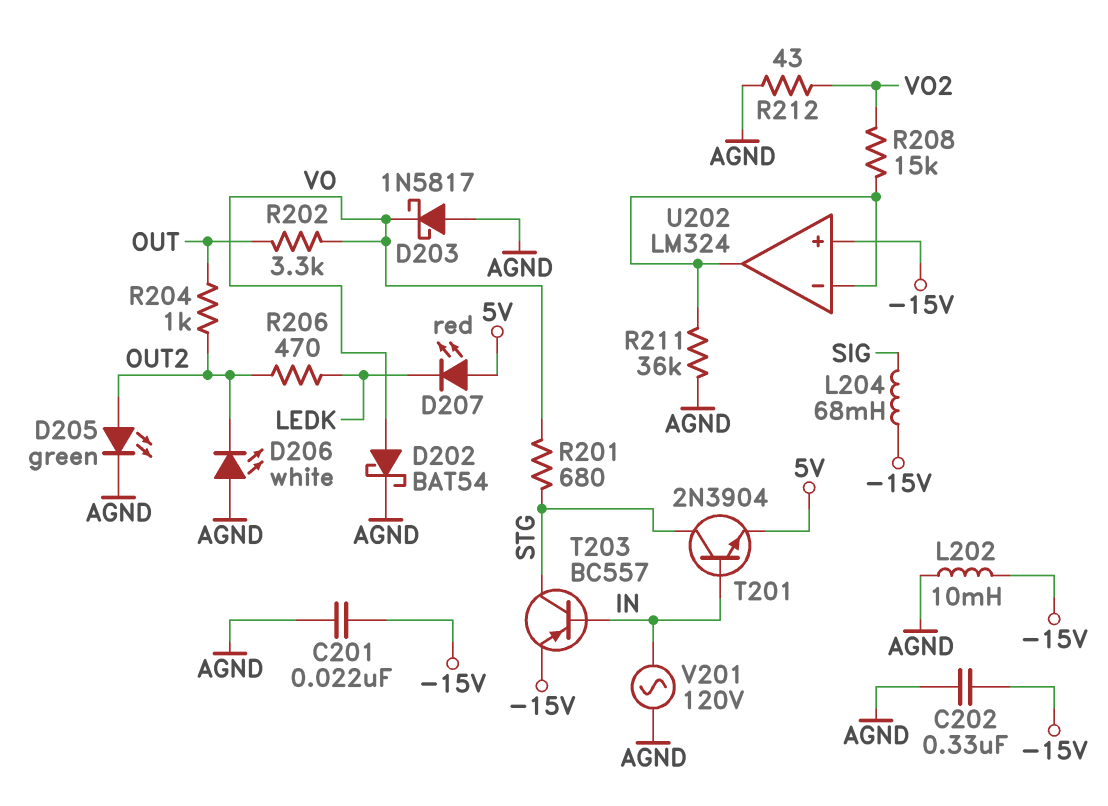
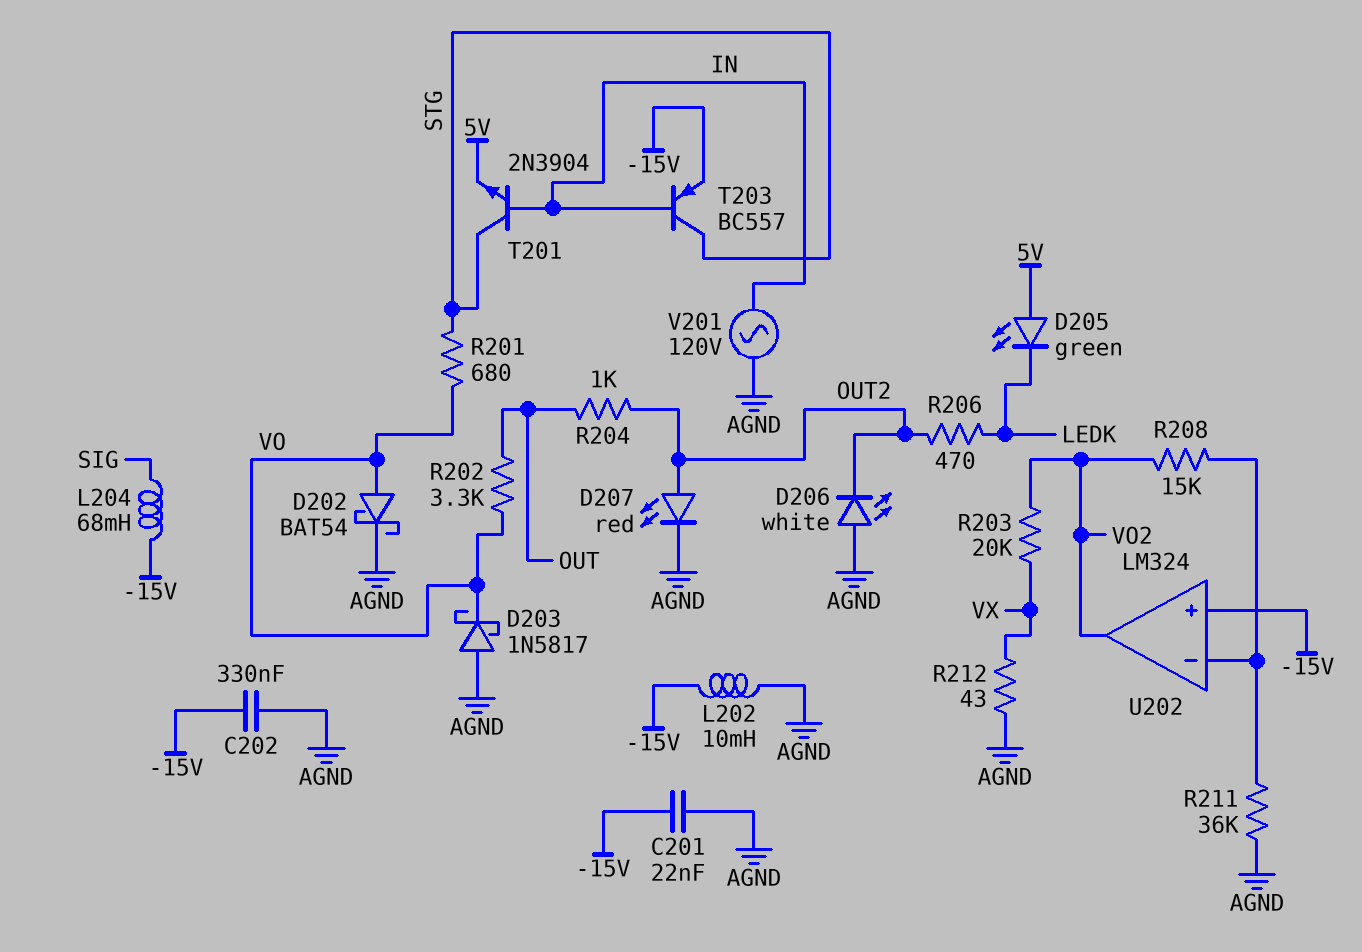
D205: LED green (A OUT2, K AGND) -> LED green (A 5V, K LEDK)
D207: LED red (A 5V, K LEDK) -> LED red (A OUT2, K AGND)
R203: none -> 20k (VO2, VX)
R212: 43 (AGND, VO2) -> 43 (AGND, VX)
U202 pin out: U202/in- -> VO2

